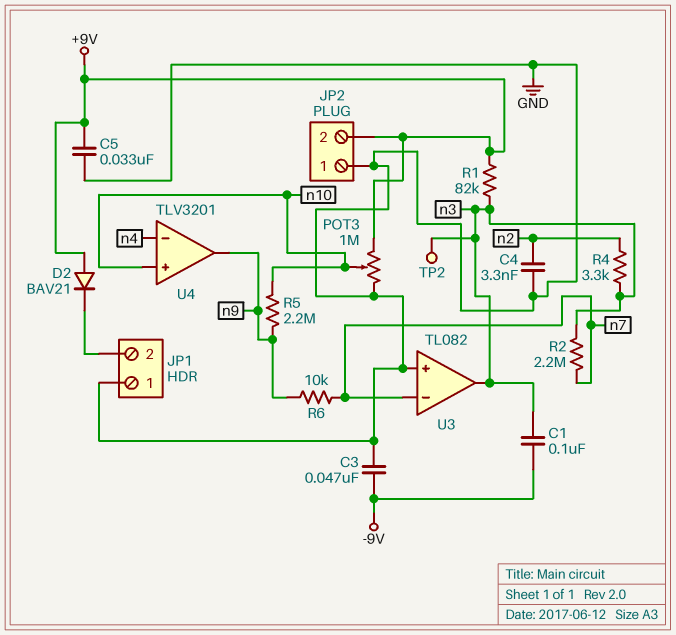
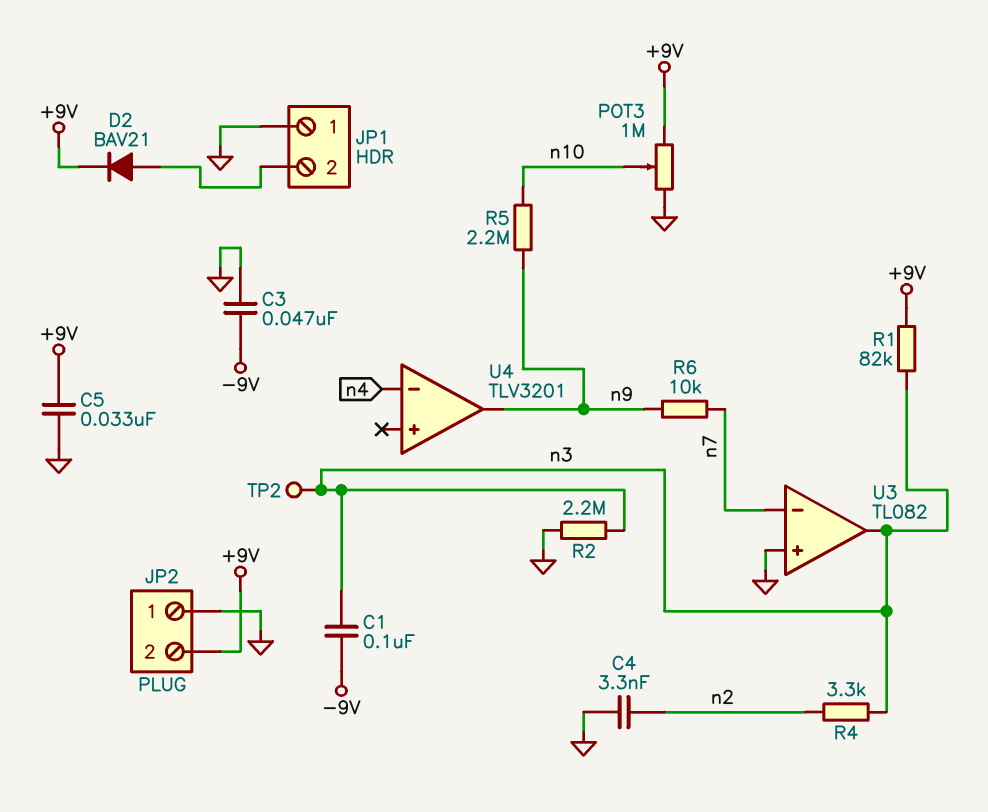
D2: diode BAV21 (A +9V, K JP1/2) -> diode BAV21 (A JP1/2, K +9V)
R2: 2.2M (n3, n7) -> 2.2M (GND, n3)
U4 pin in+: n10 -> none

